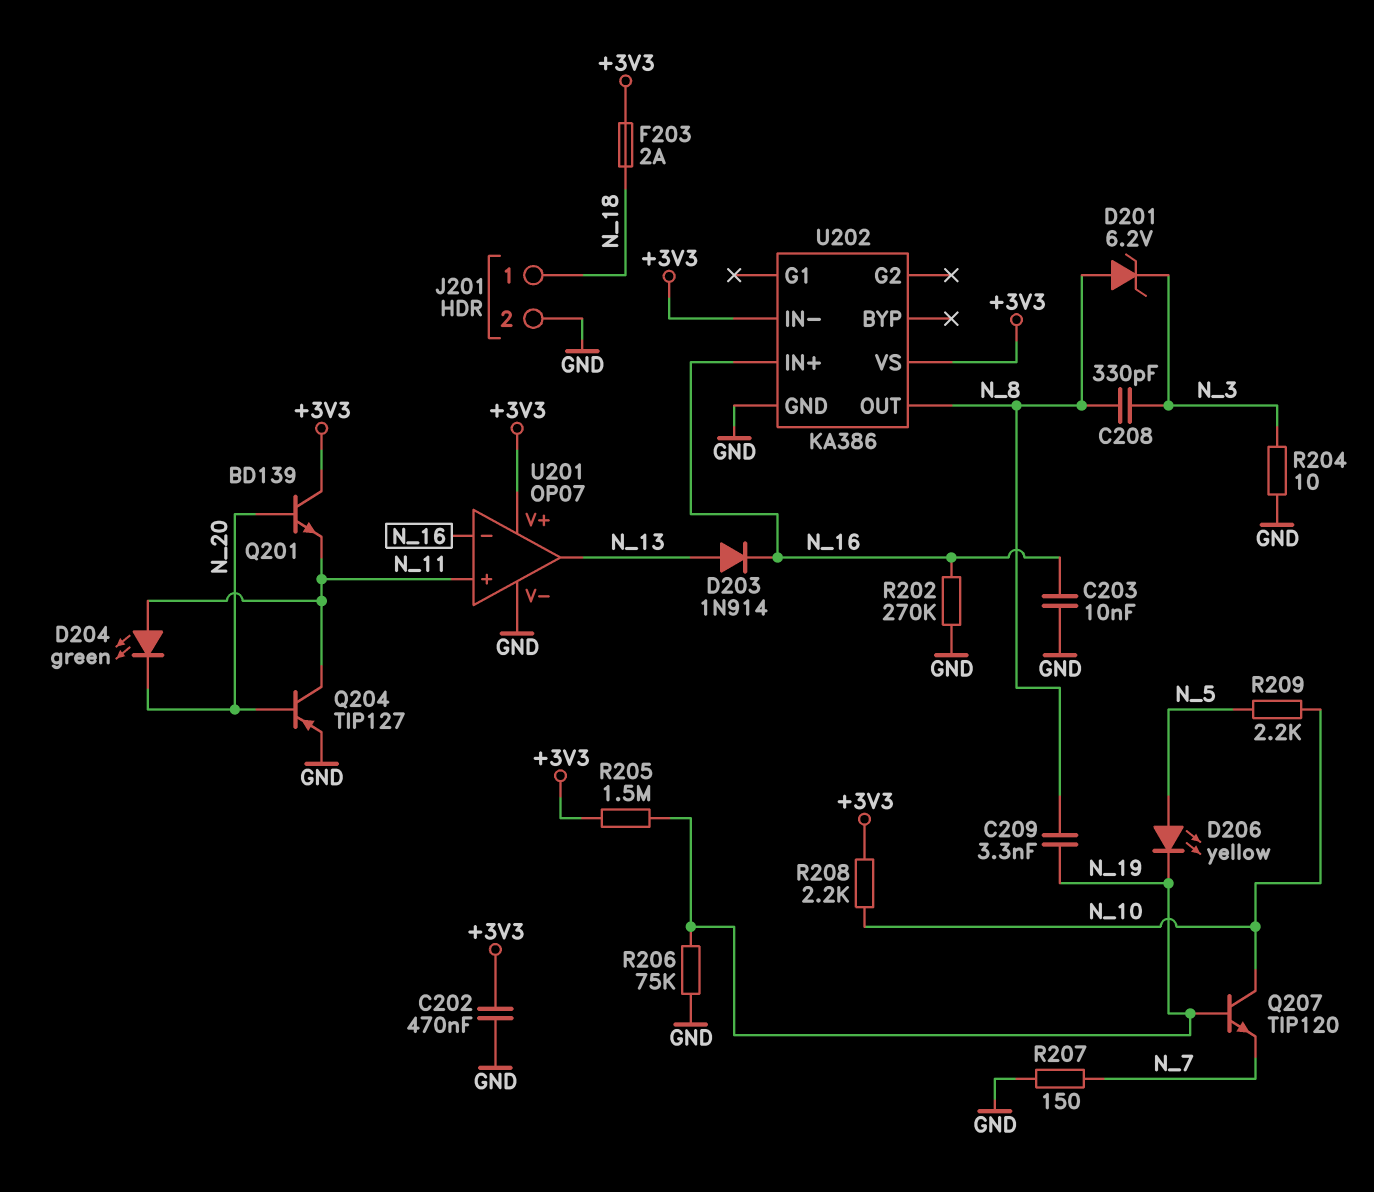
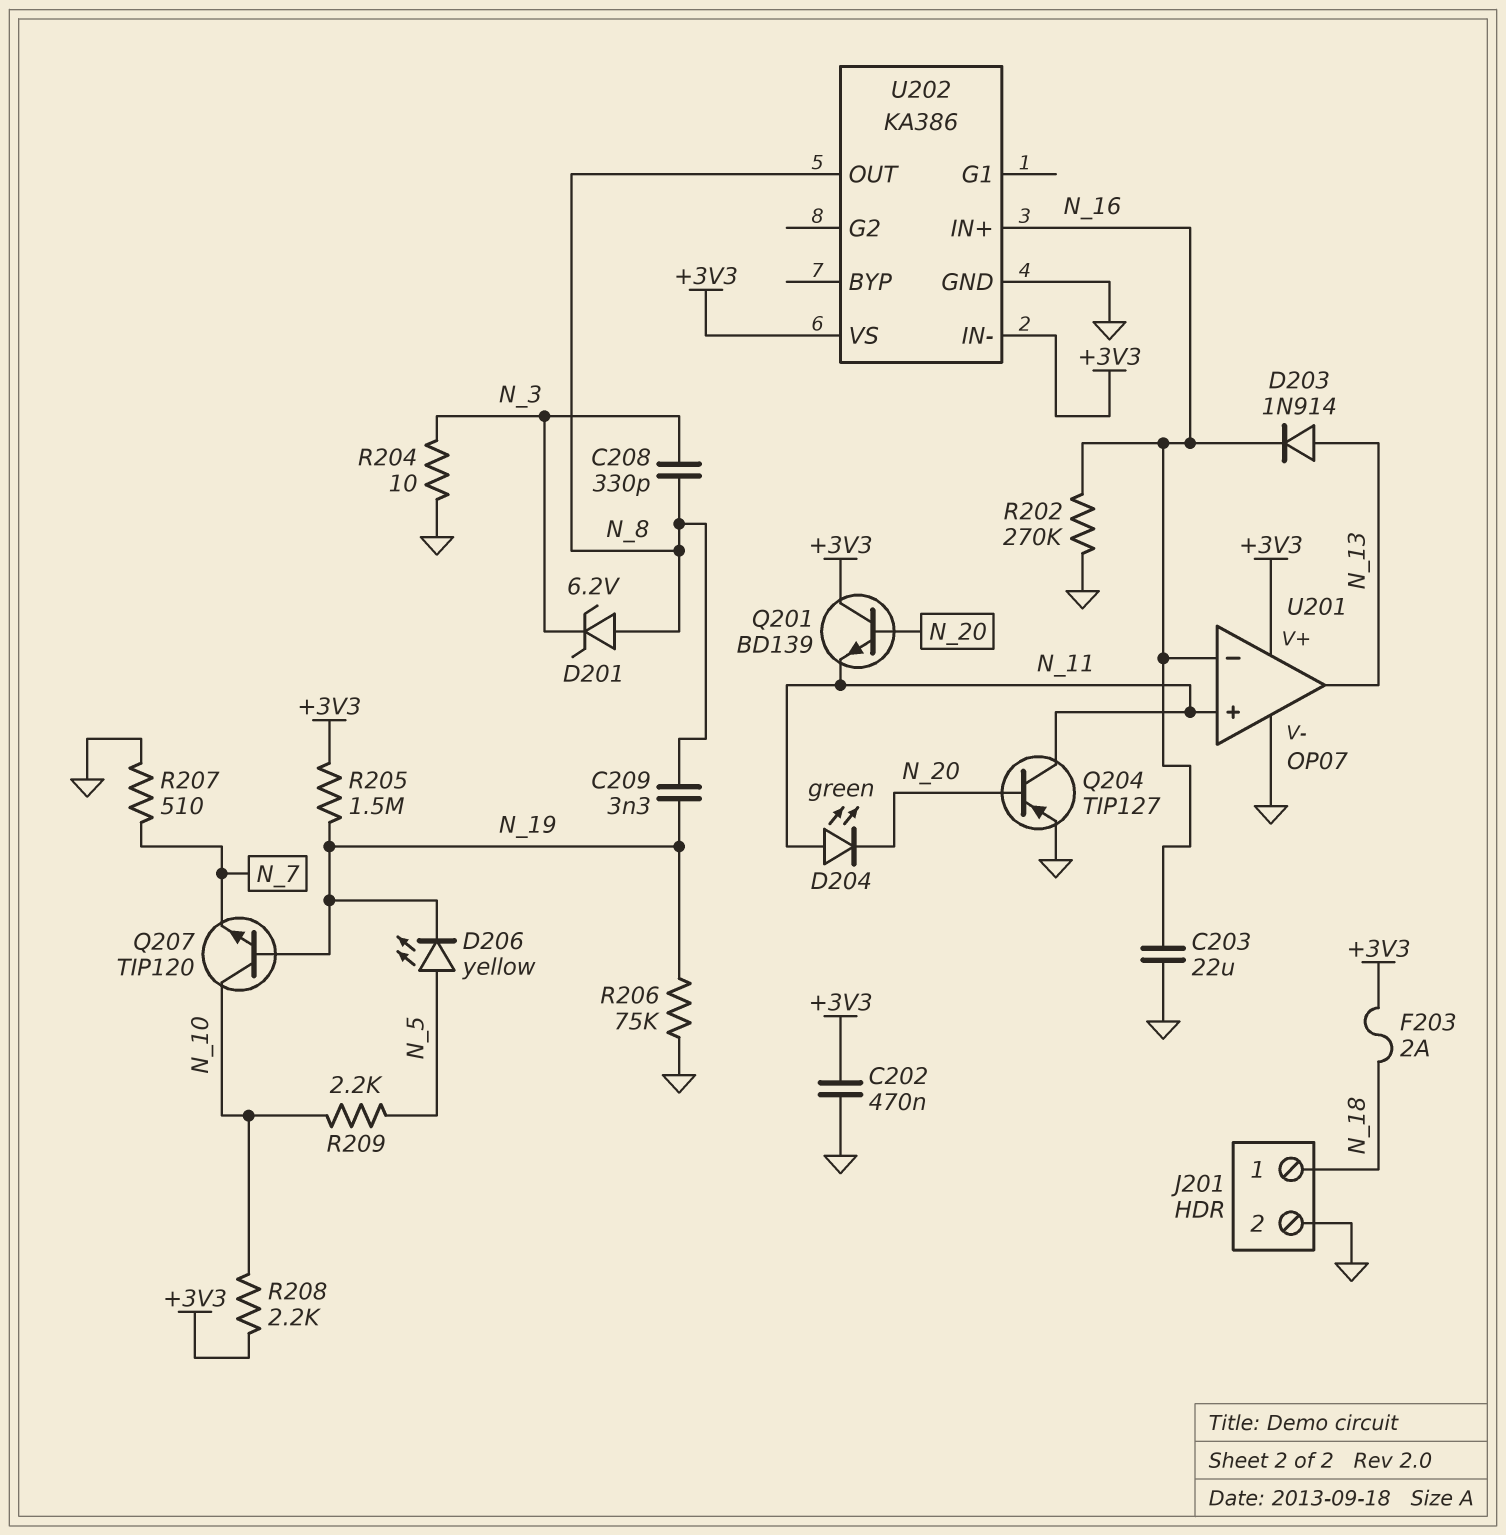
C203: 10nF (GND, N_16) -> 22uF (GND, N_16)
R207: 150 (GND, N_7) -> 510 (GND, N_7)

